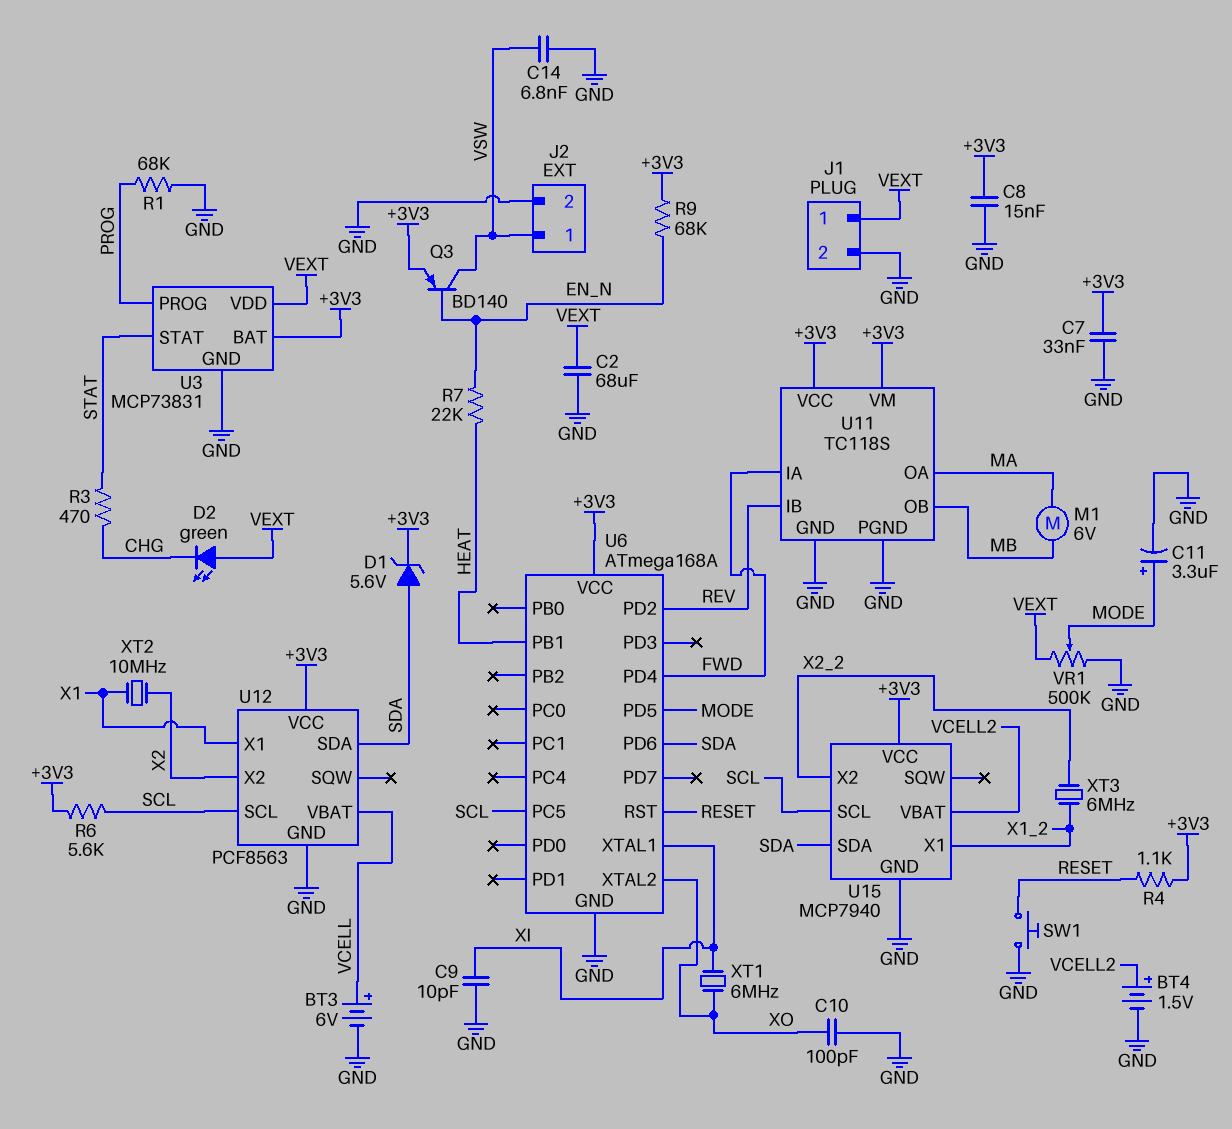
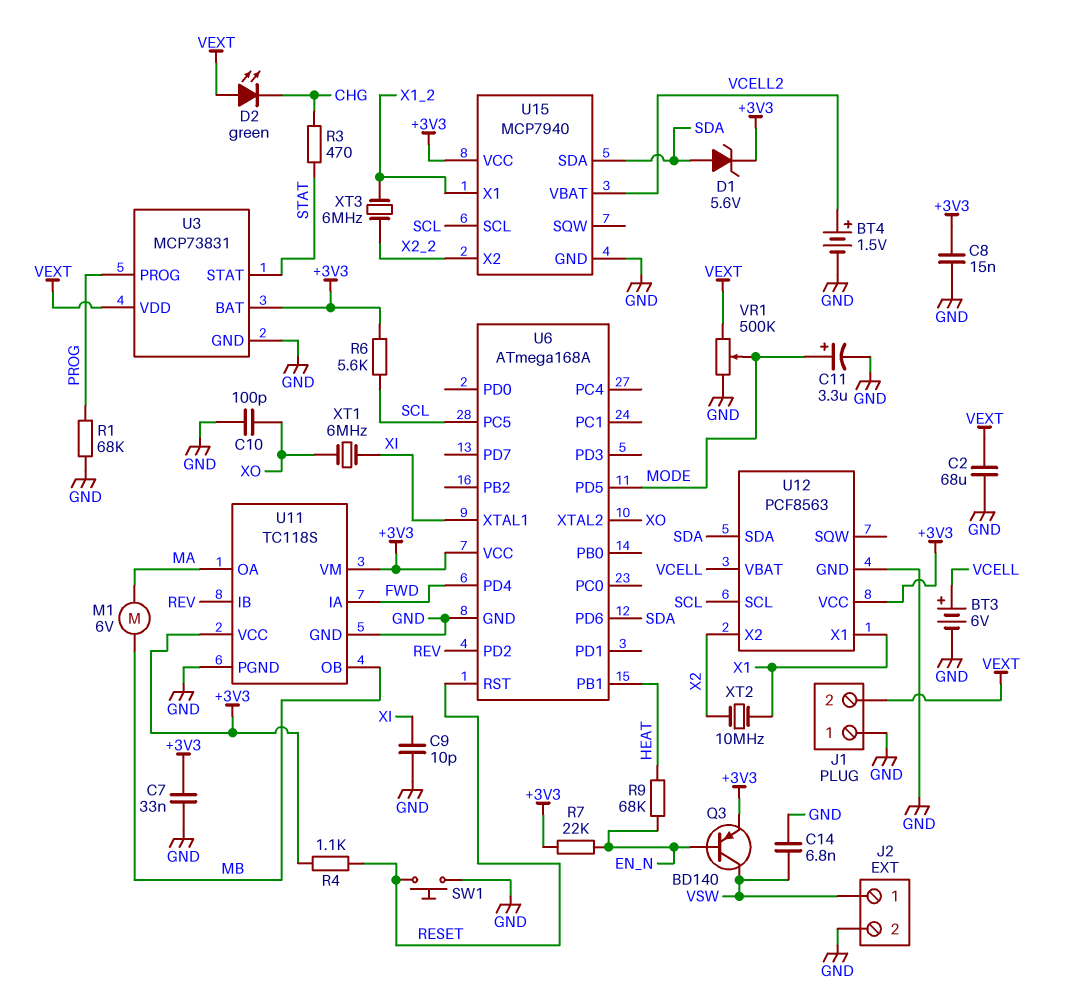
J1 pin 1: VEXT -> GND
J1 pin 2: GND -> VEXT
R7: 22k (EN_N, HEAT) -> 22k (+3V3, EN_N)
R9: 68k (+3V3, EN_N) -> 68k (EN_N, HEAT)

